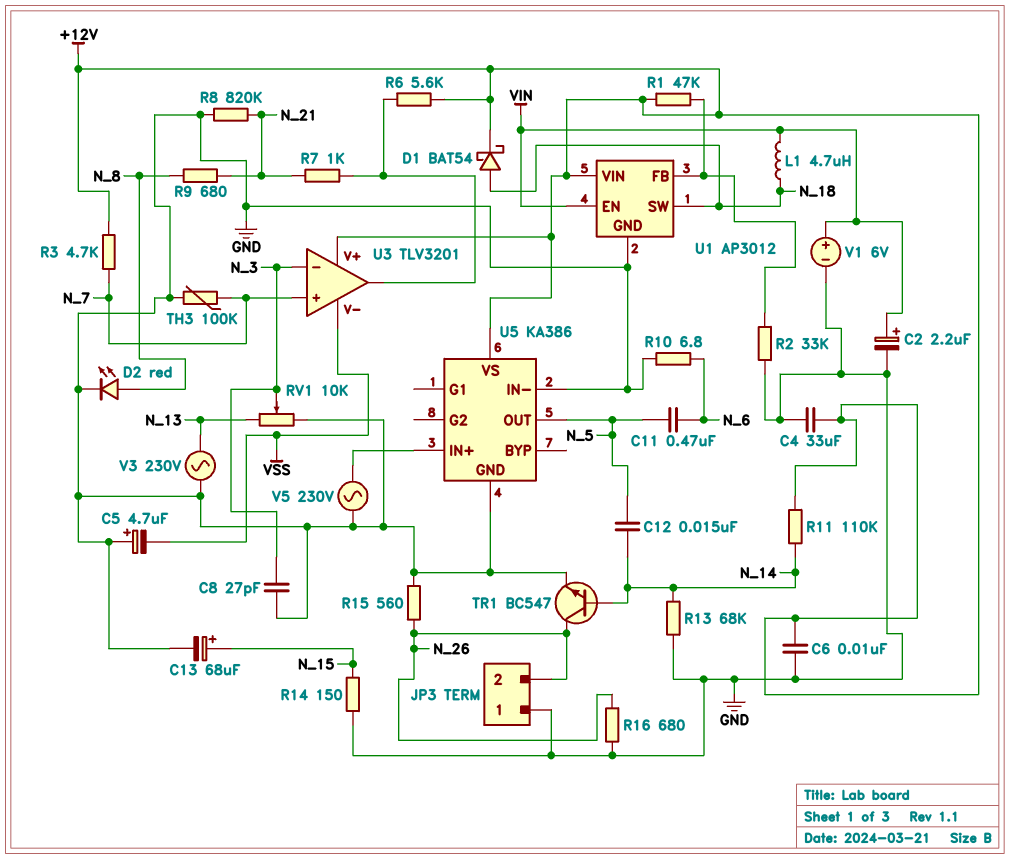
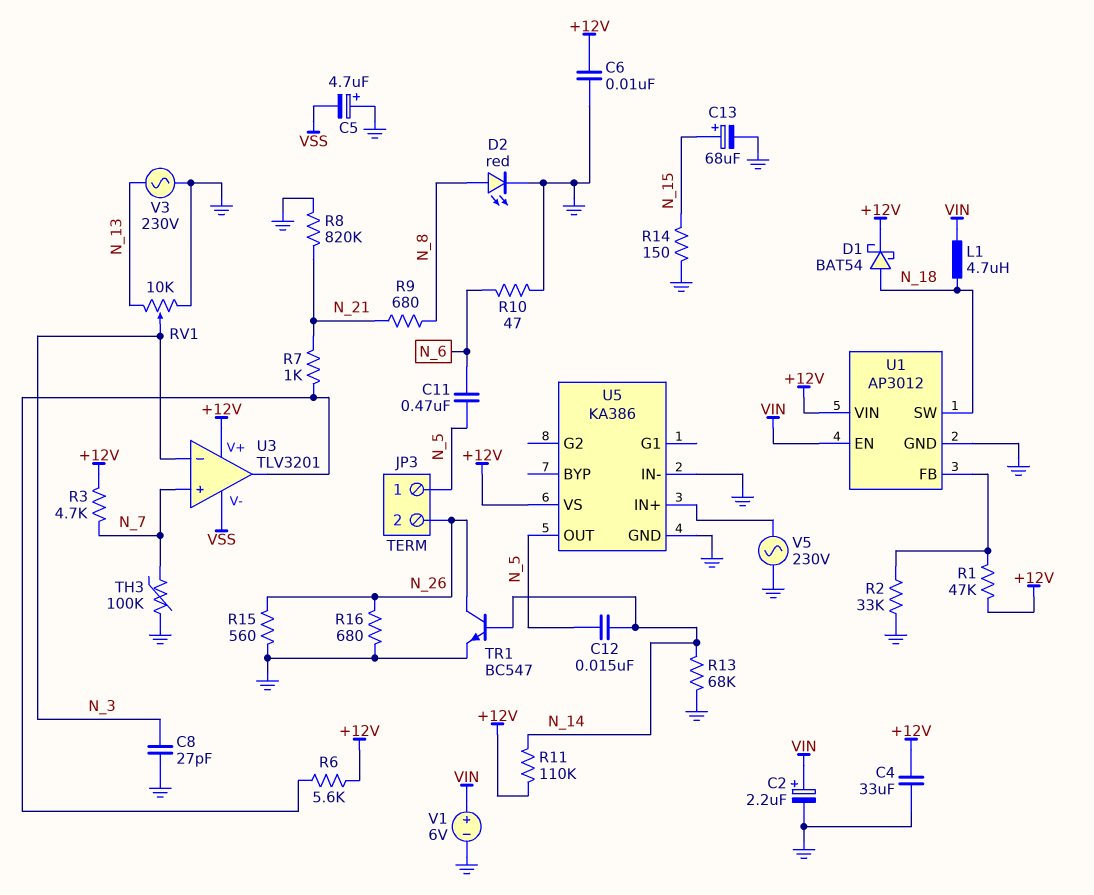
JP3 pin 1: GND -> N_5
R10: 6.8 (GND, N_6) -> 47 (GND, N_6)

